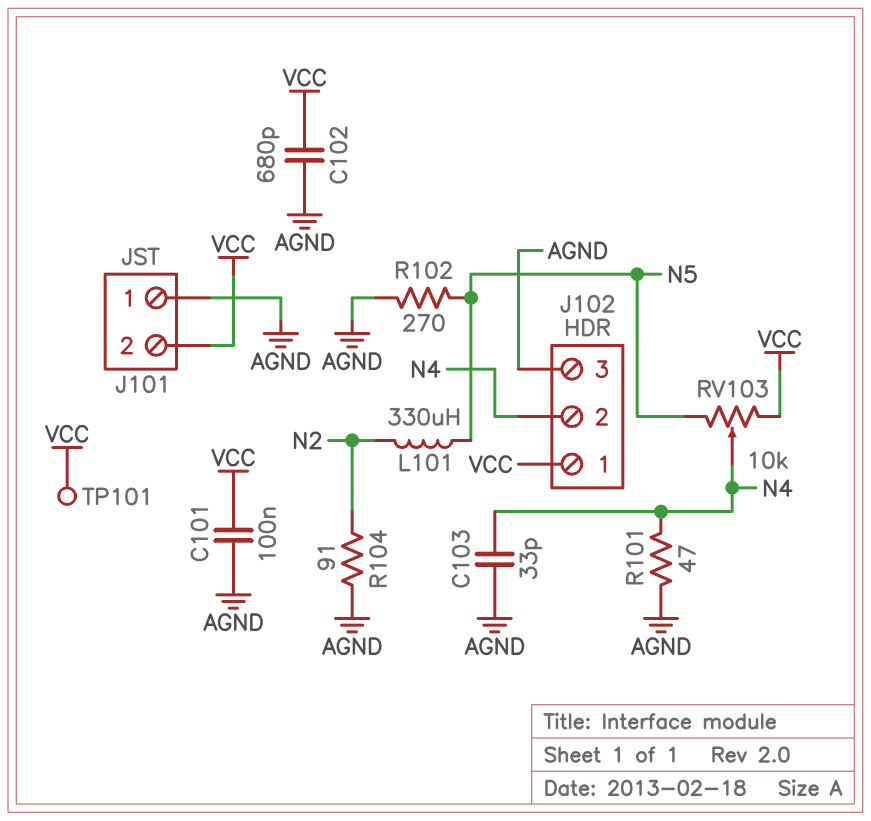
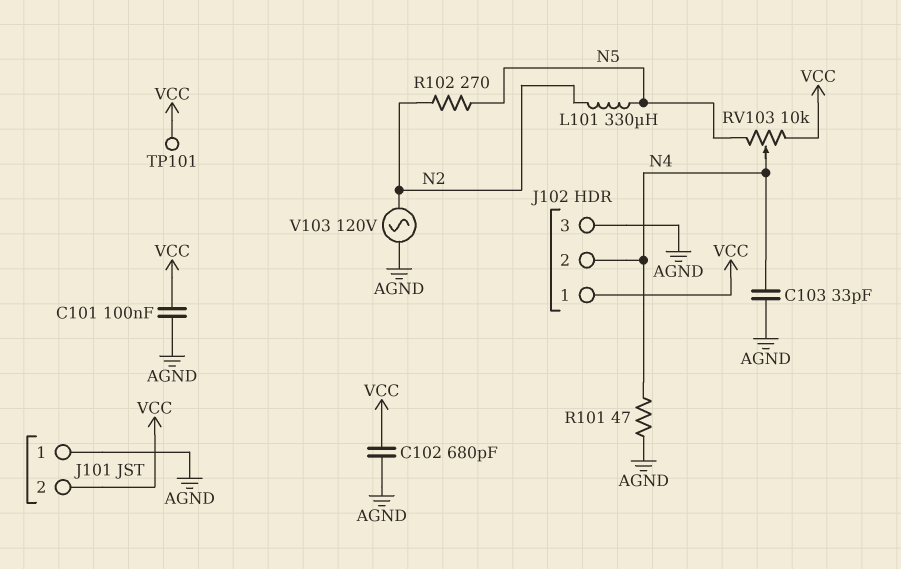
R102: 270 (AGND, N5) -> 270 (N2, N5)
R104: 91 (AGND, N2) -> none
V103: none -> AC 120V (AGND, N2)

